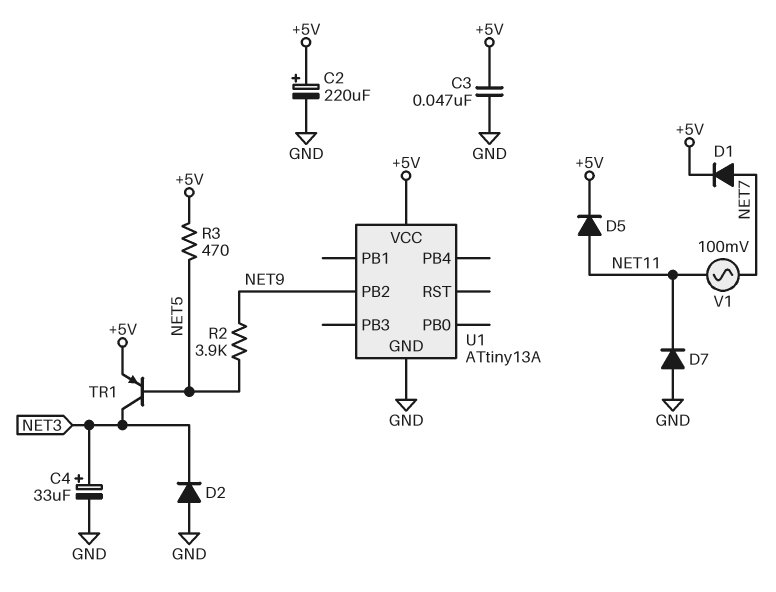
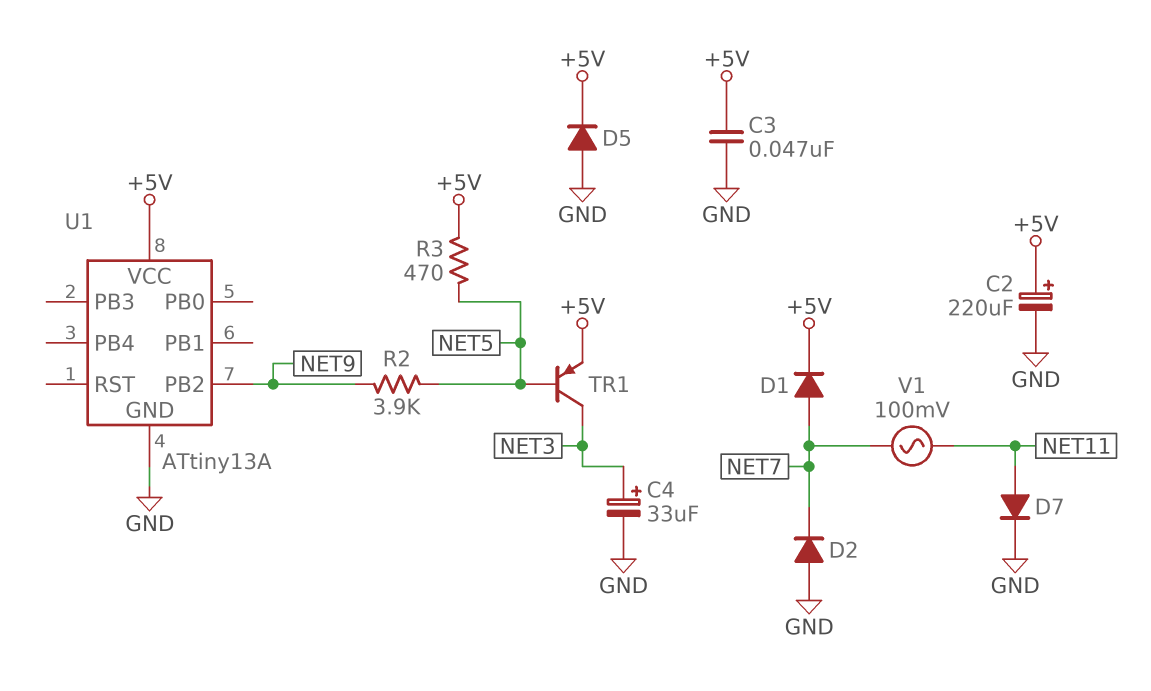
D2: diode (A GND, K NET3) -> diode (A GND, K NET7)
D5: diode (A NET11, K +5V) -> diode (A GND, K +5V)
D7: diode (A GND, K NET11) -> diode (A NET11, K GND)

